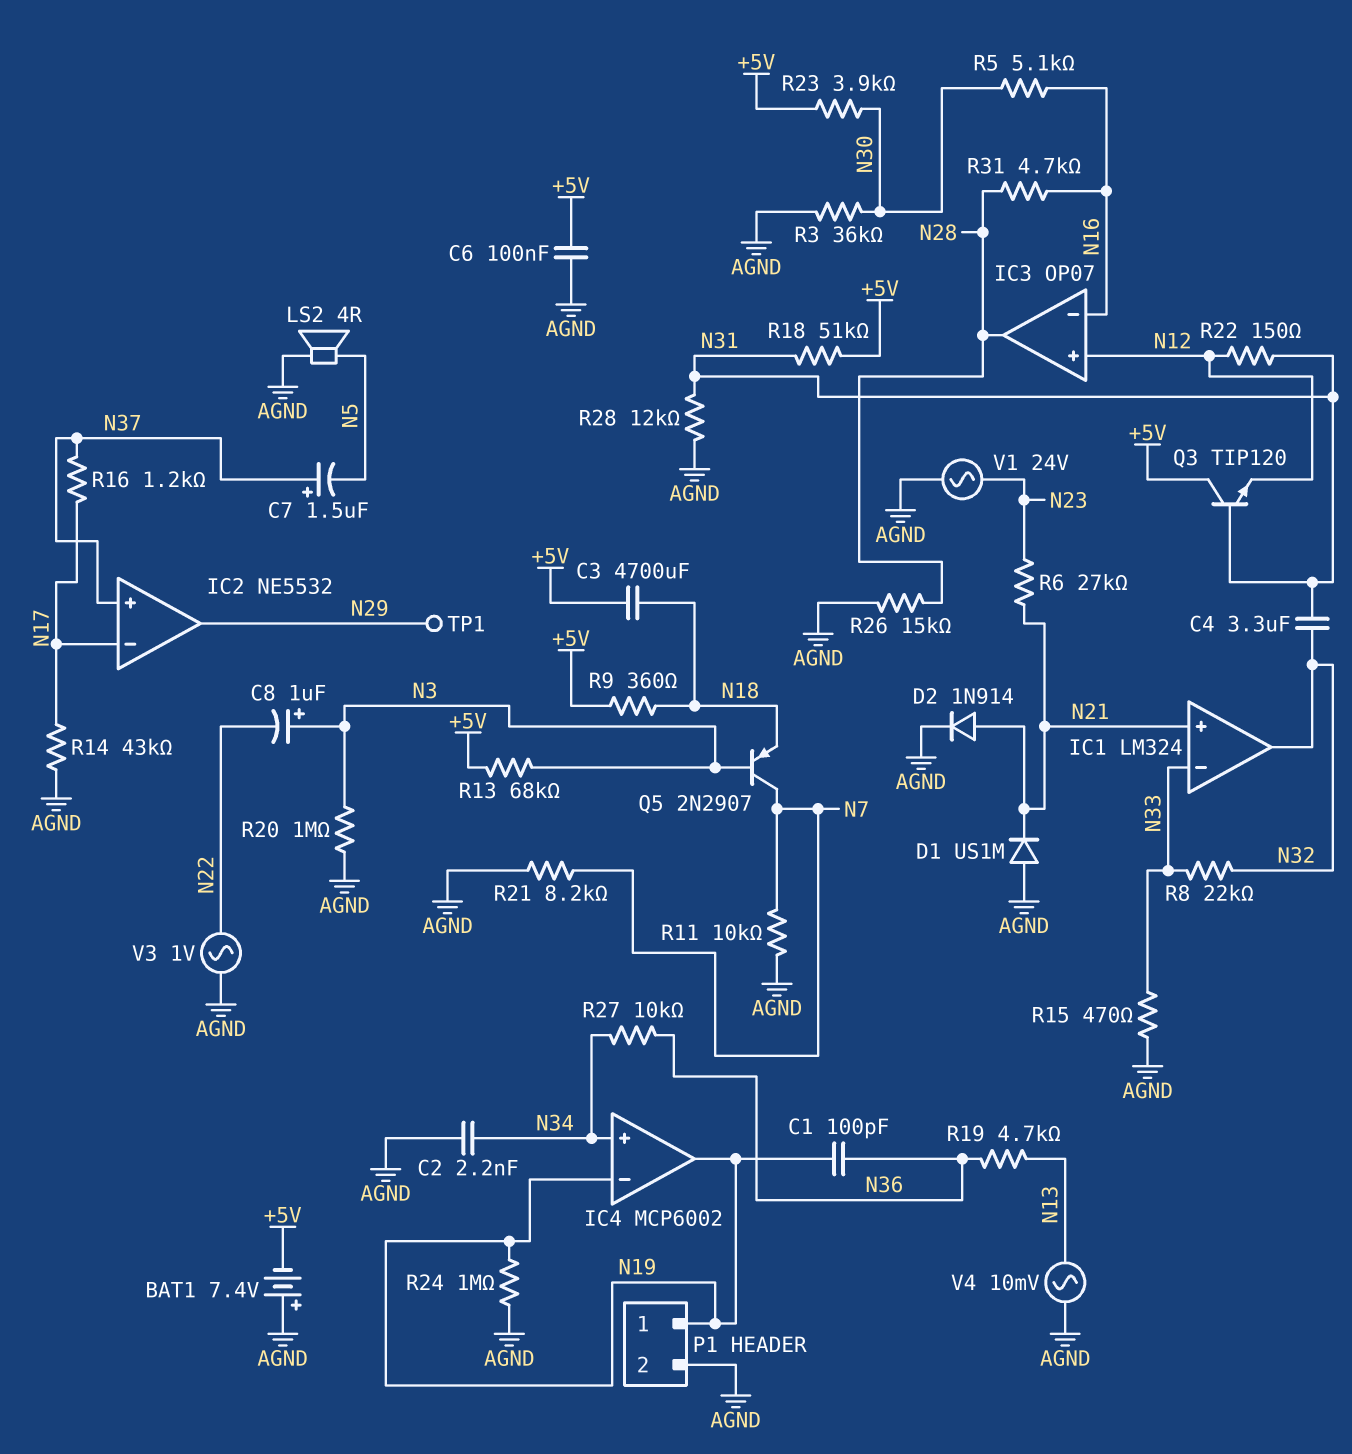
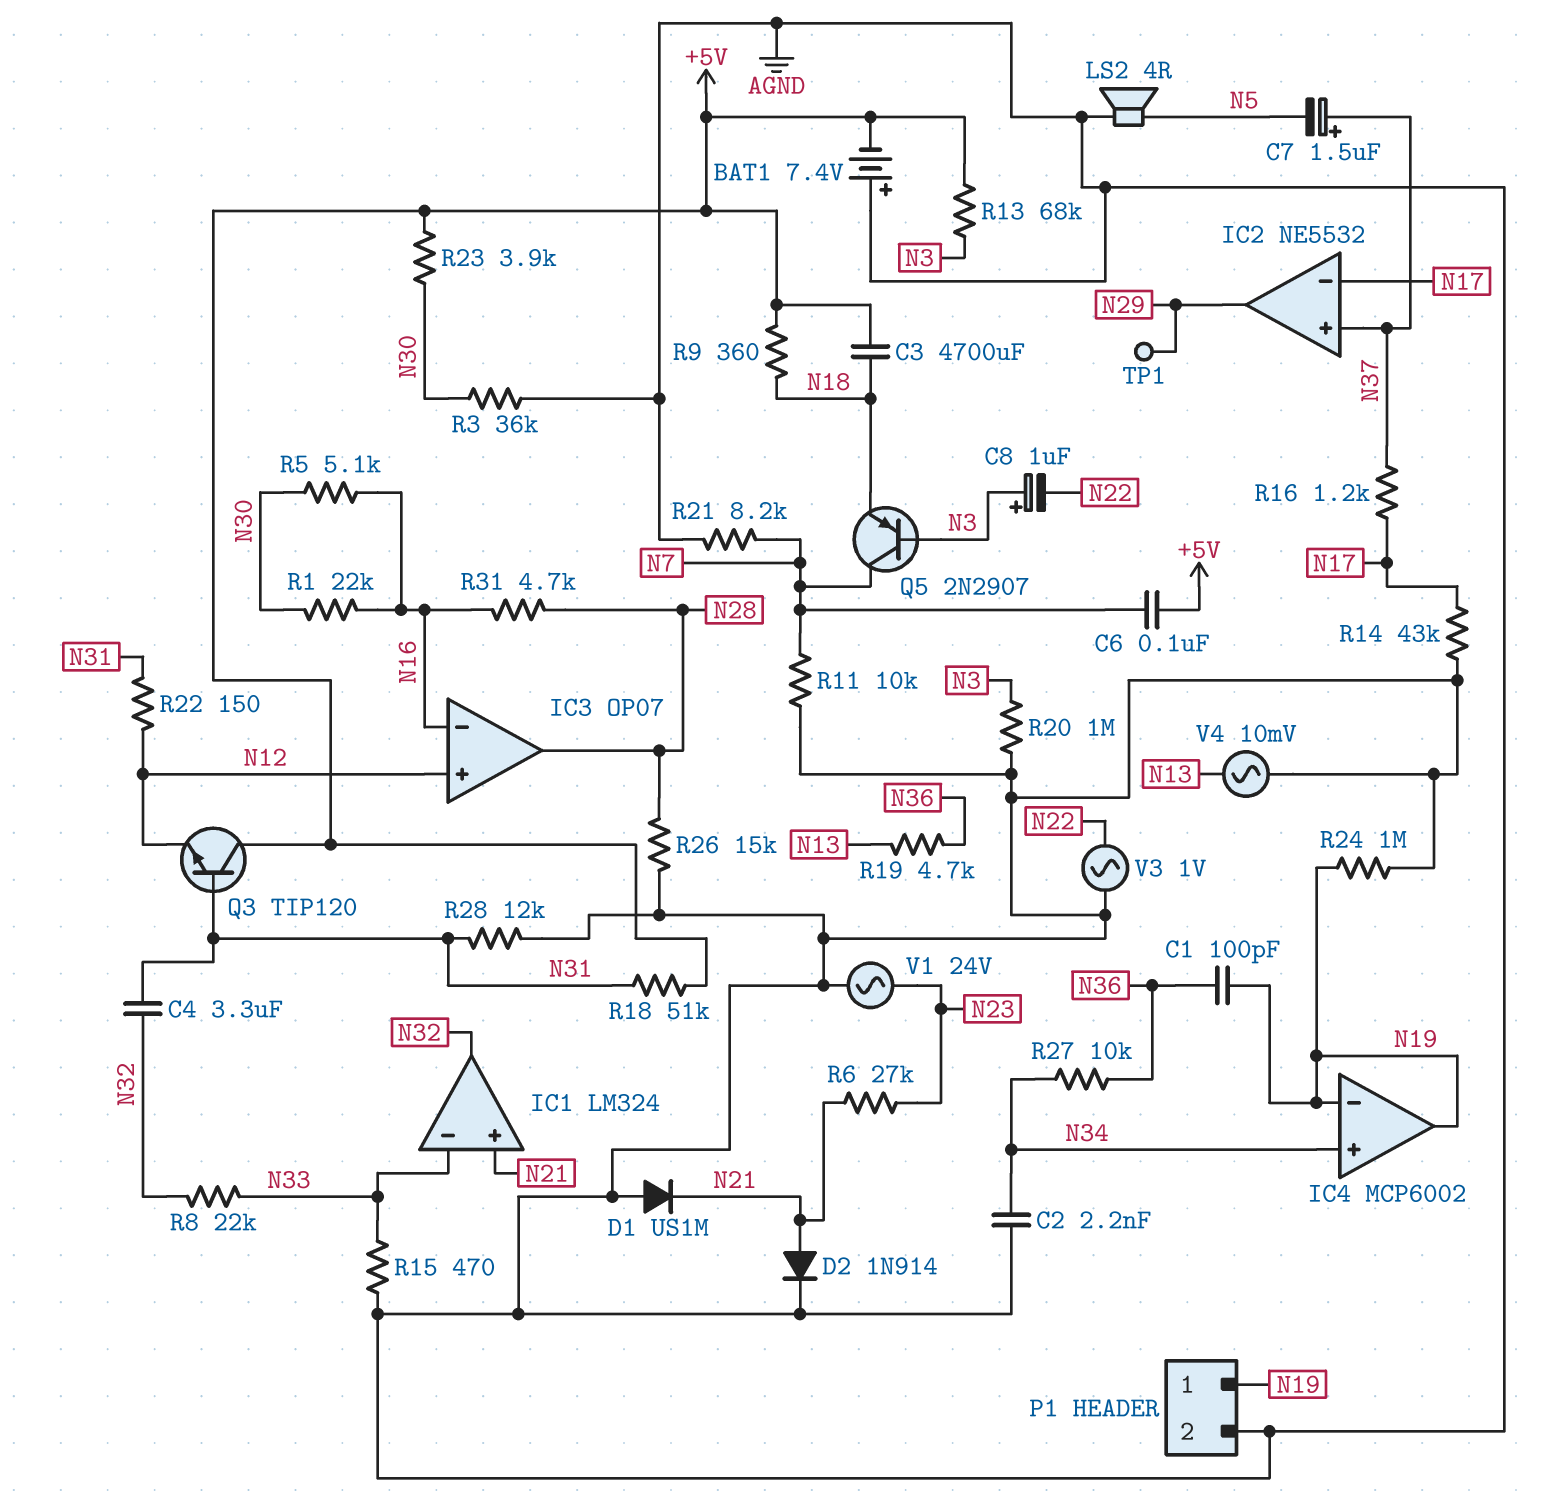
C6: 100nF (+5V, AGND) -> 100nF (+5V, N7)
R1: none -> 22k (N16, N30)

